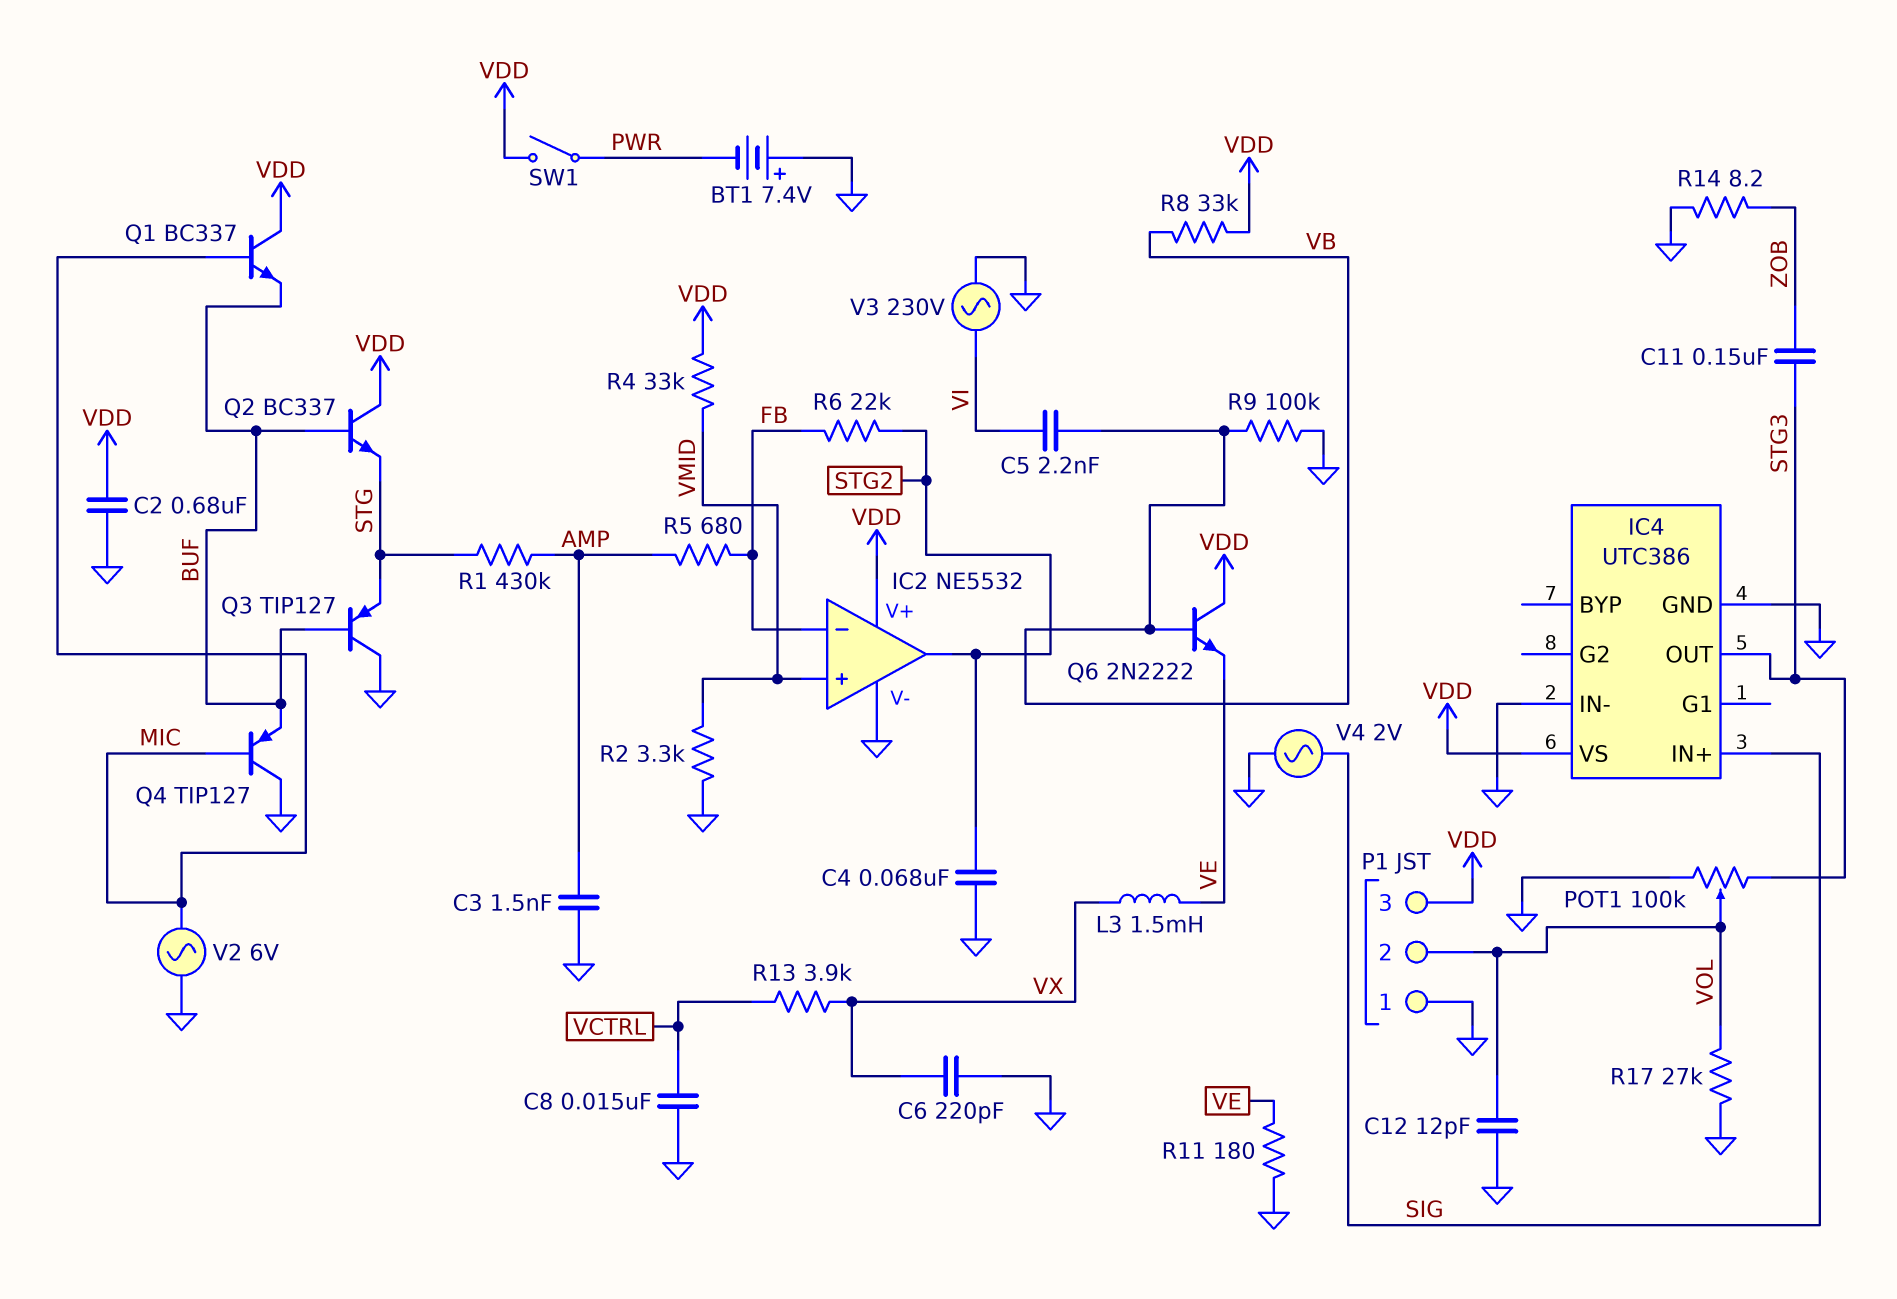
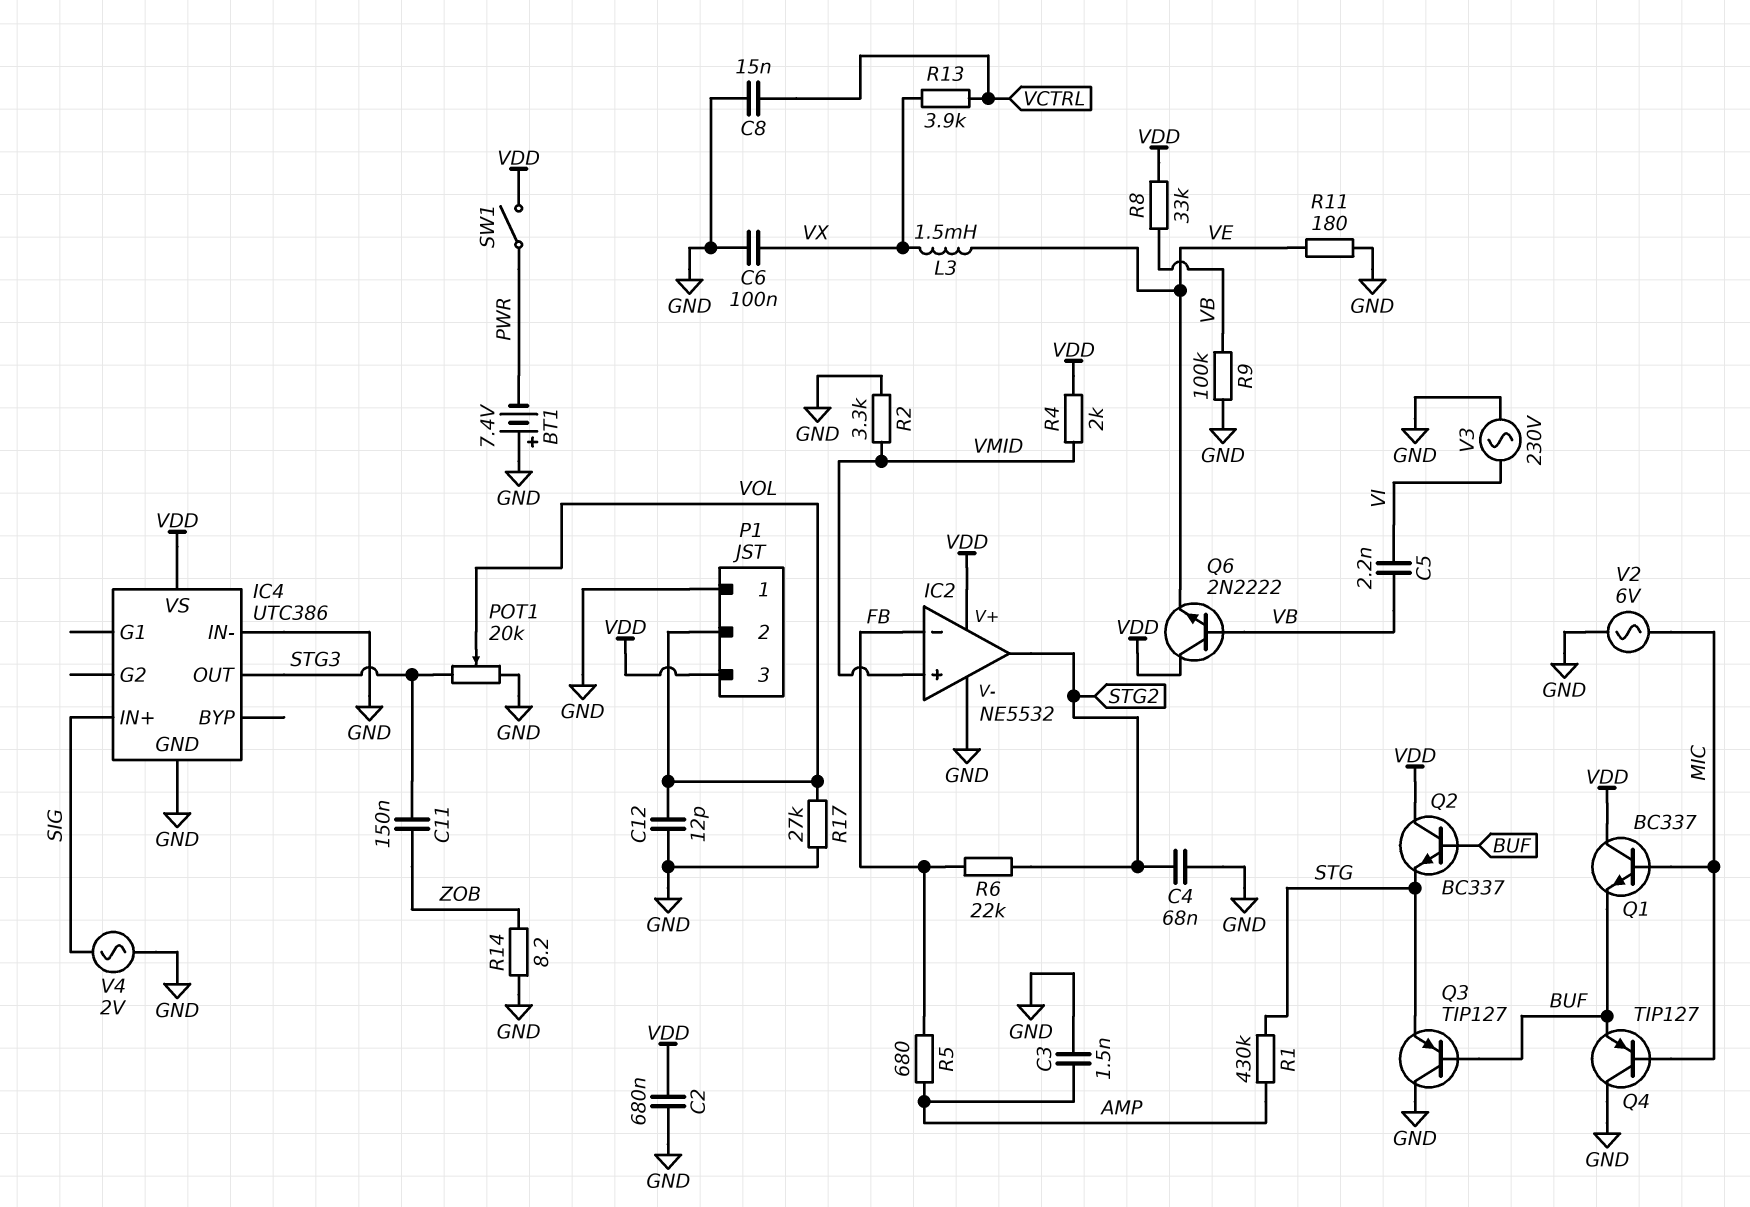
C6: 220pF (GND, VX) -> 100nF (GND, VX)
POT1: 100k (GND, STG3, wiper VOL) -> 20k (GND, STG3, wiper VOL)
R4: 33k (VDD, VMID) -> 2k (VDD, VMID)

